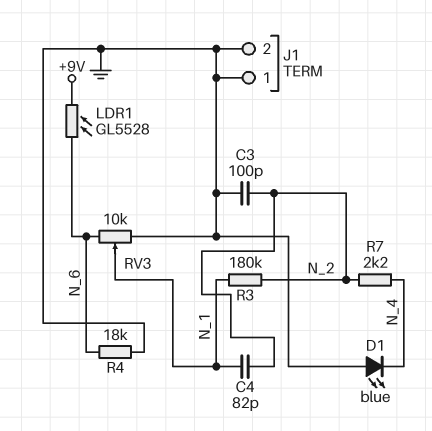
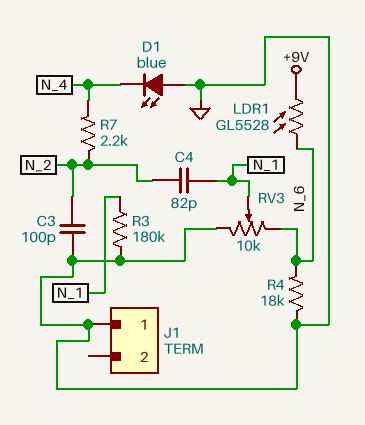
J1 pin 2: GND -> none
R3: 180k (N_1, N_2) -> 180k (GND, N_1)

